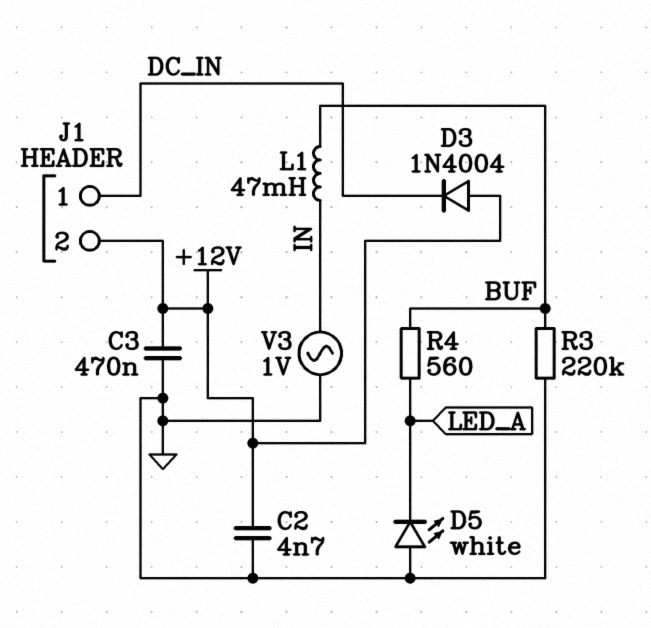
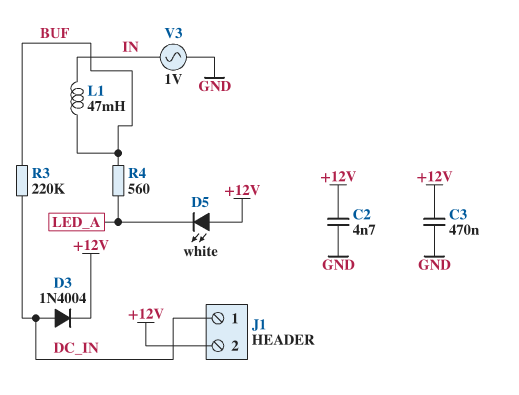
D3: diode 1N4004 (A +12V, K DC_IN) -> diode 1N4004 (A DC_IN, K +12V)
D5: LED white (A GND, K LED_A) -> LED white (A +12V, K LED_A)
R3: 220k (BUF, GND) -> 220k (BUF, DC_IN)

